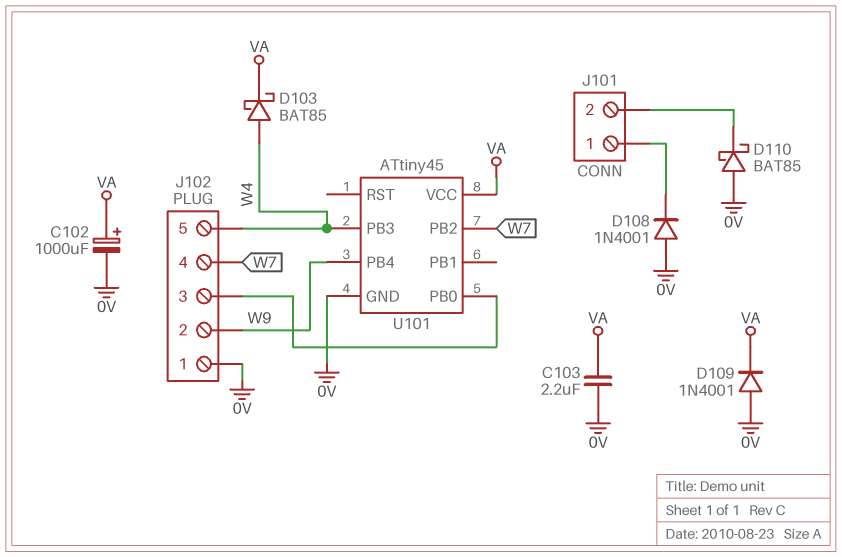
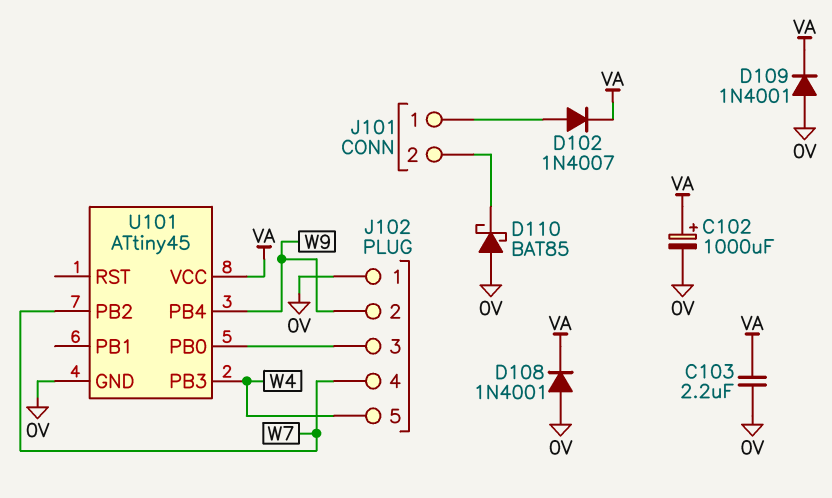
D102: none -> diode 1N4007 (A J101/1, K VA)
D103: schottky BAT85 (A W4, K VA) -> none
D108: diode 1N4001 (A 0V, K J101/1) -> diode 1N4001 (A 0V, K VA)

